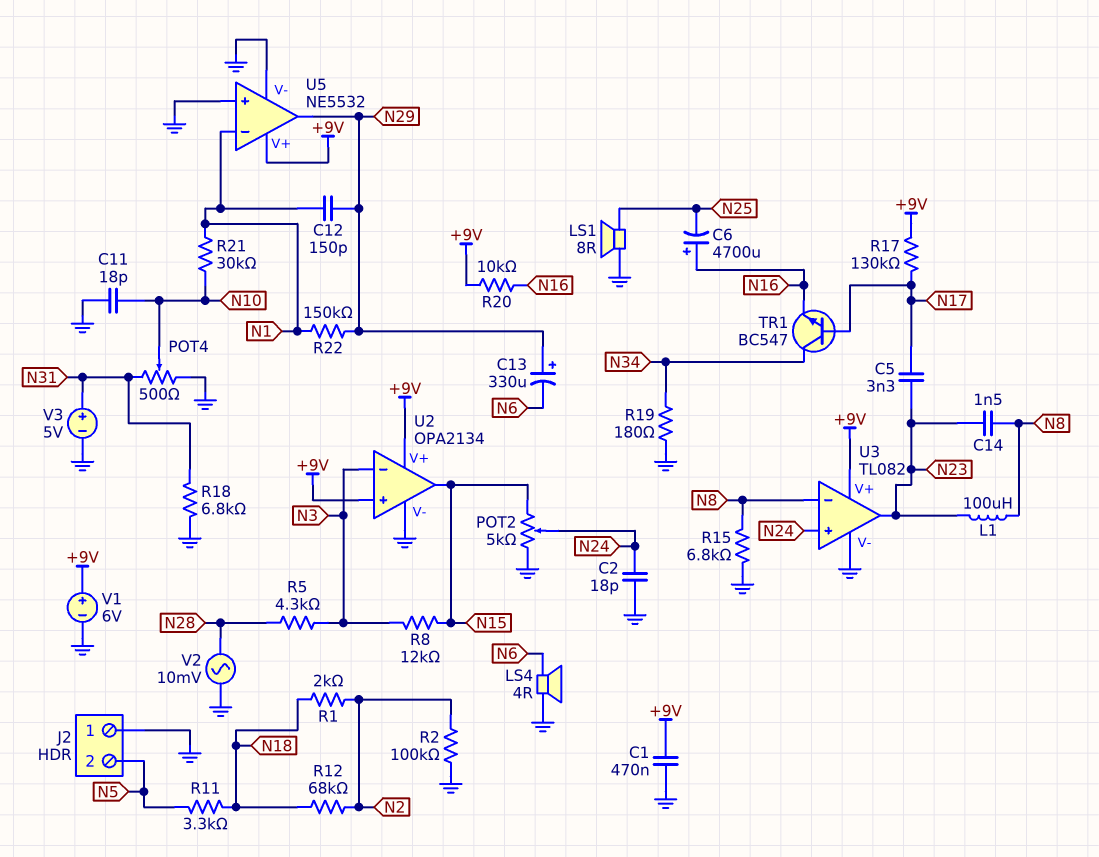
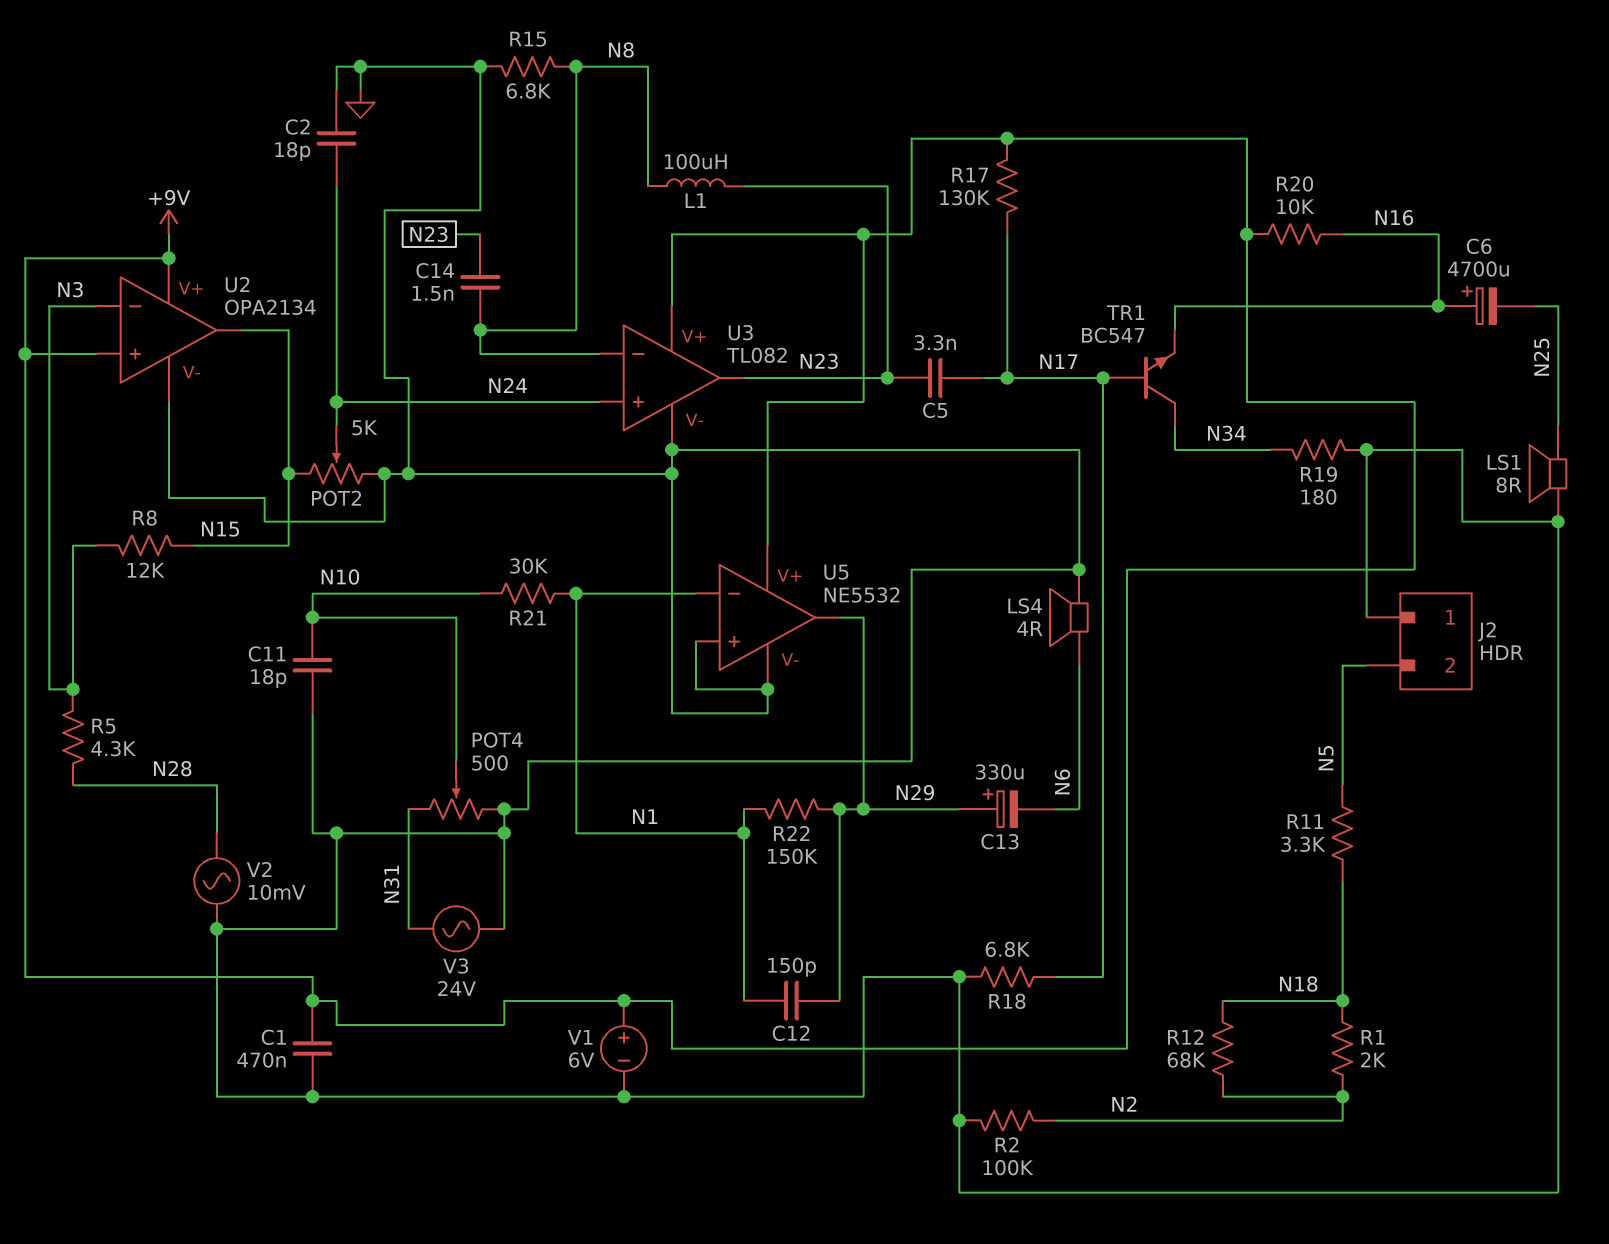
R18: 6.8k (GND, N31) -> 6.8k (GND, N17)
V3: 5V (plus N31, minus GND) -> AC 24V (GND, N31)

